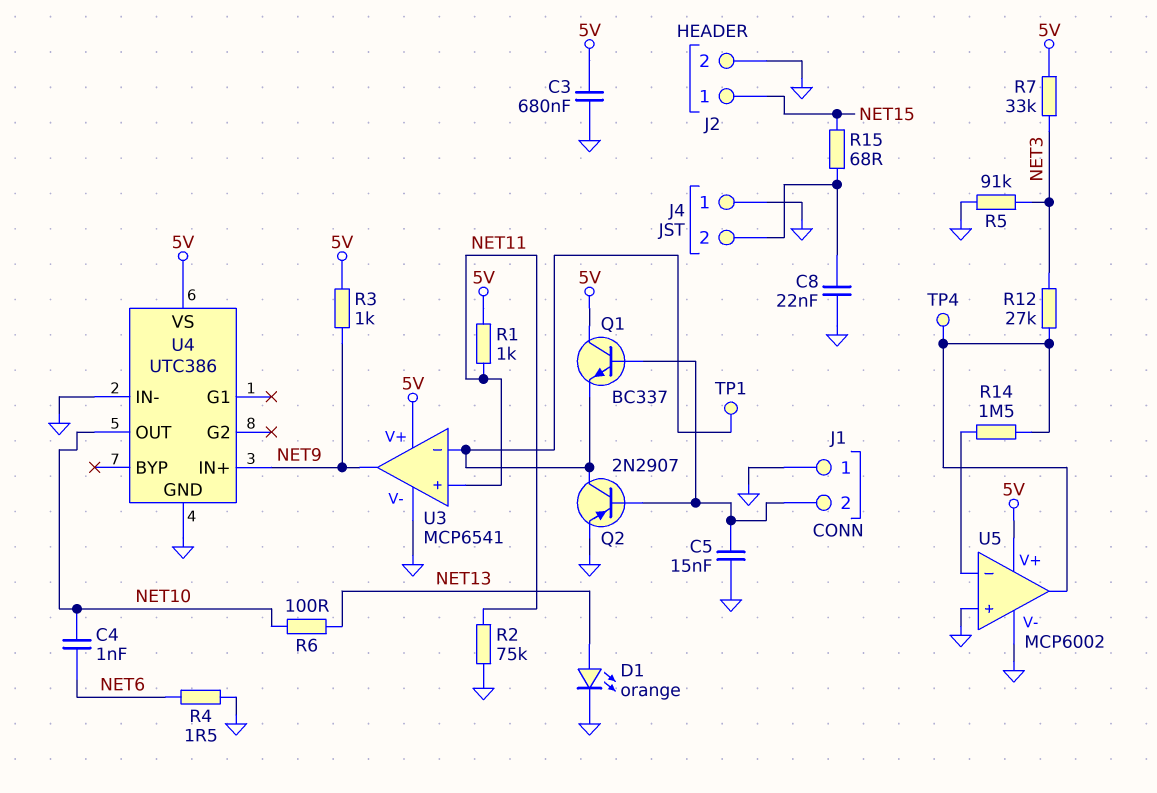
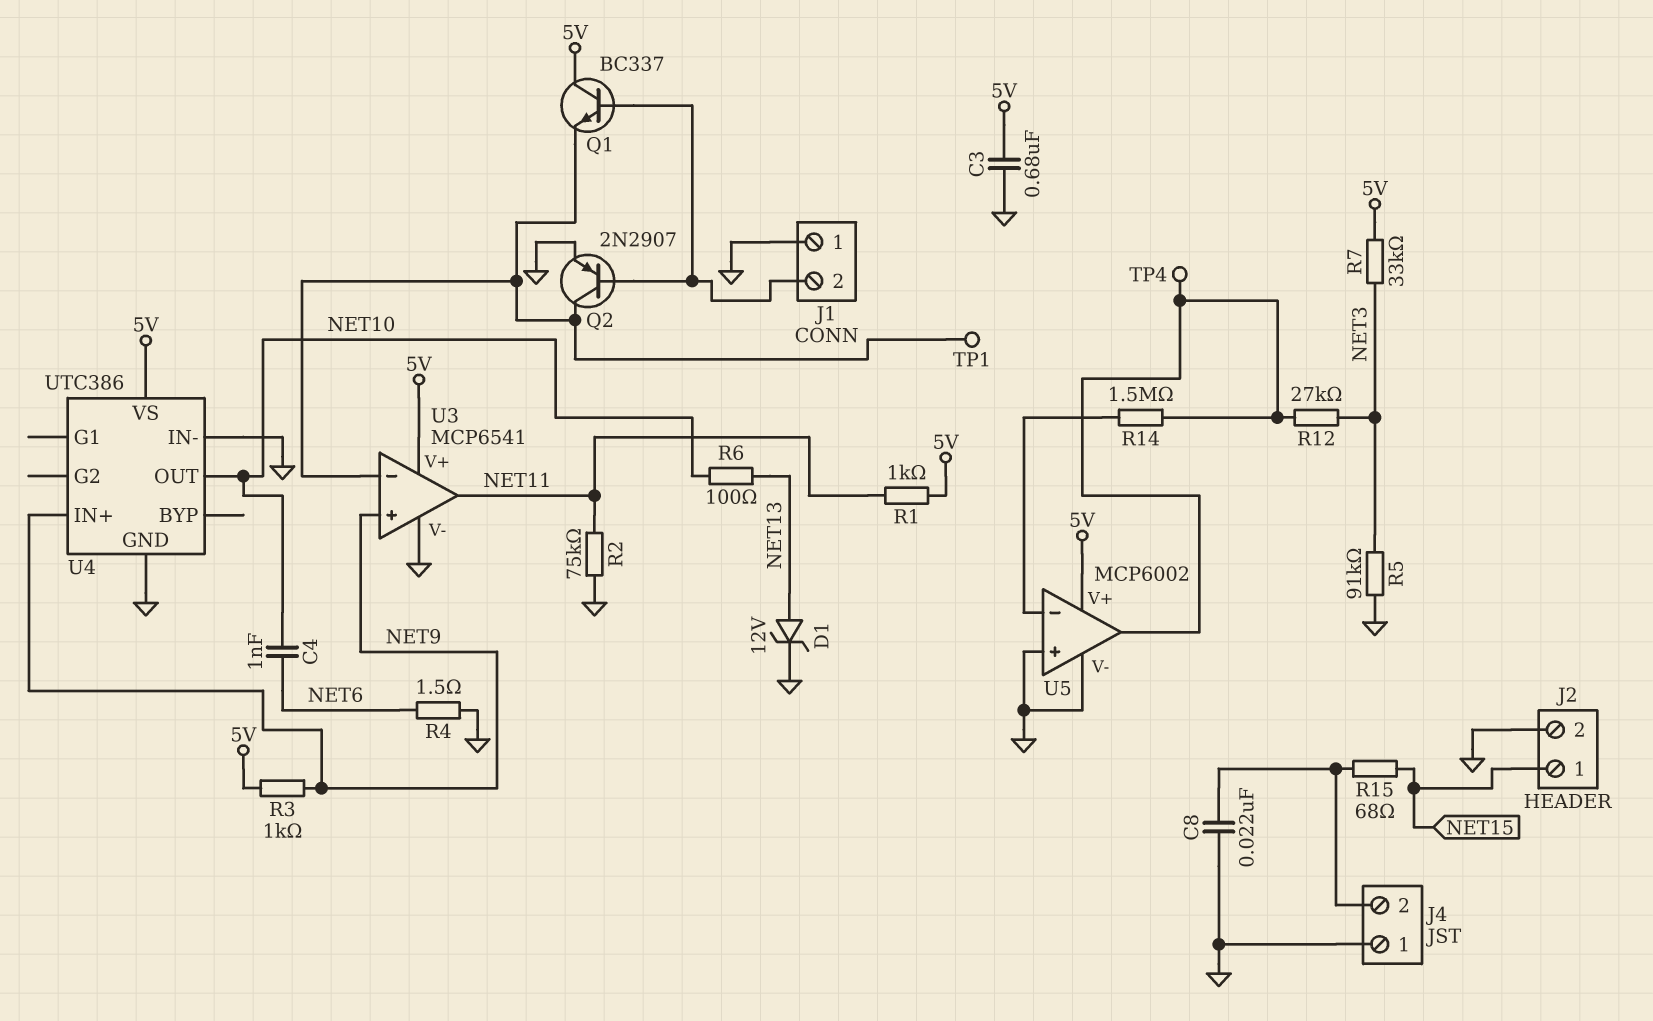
C5: 15nF (GND, J1/2) -> none
D1: LED orange (A NET13, K GND) -> zener 12V (A NET13, K GND)
U3 pin in+: NET11 -> NET9
U3 pin out: NET9 -> NET11

